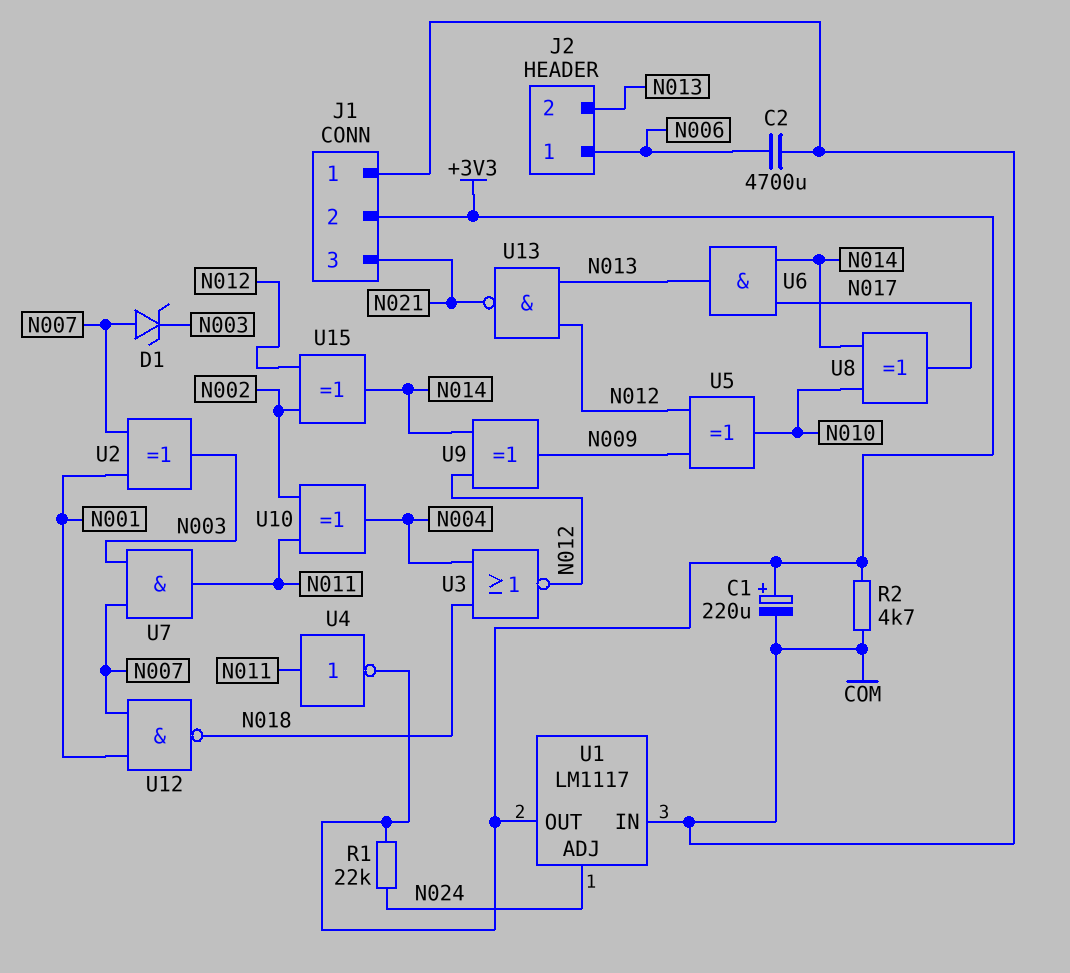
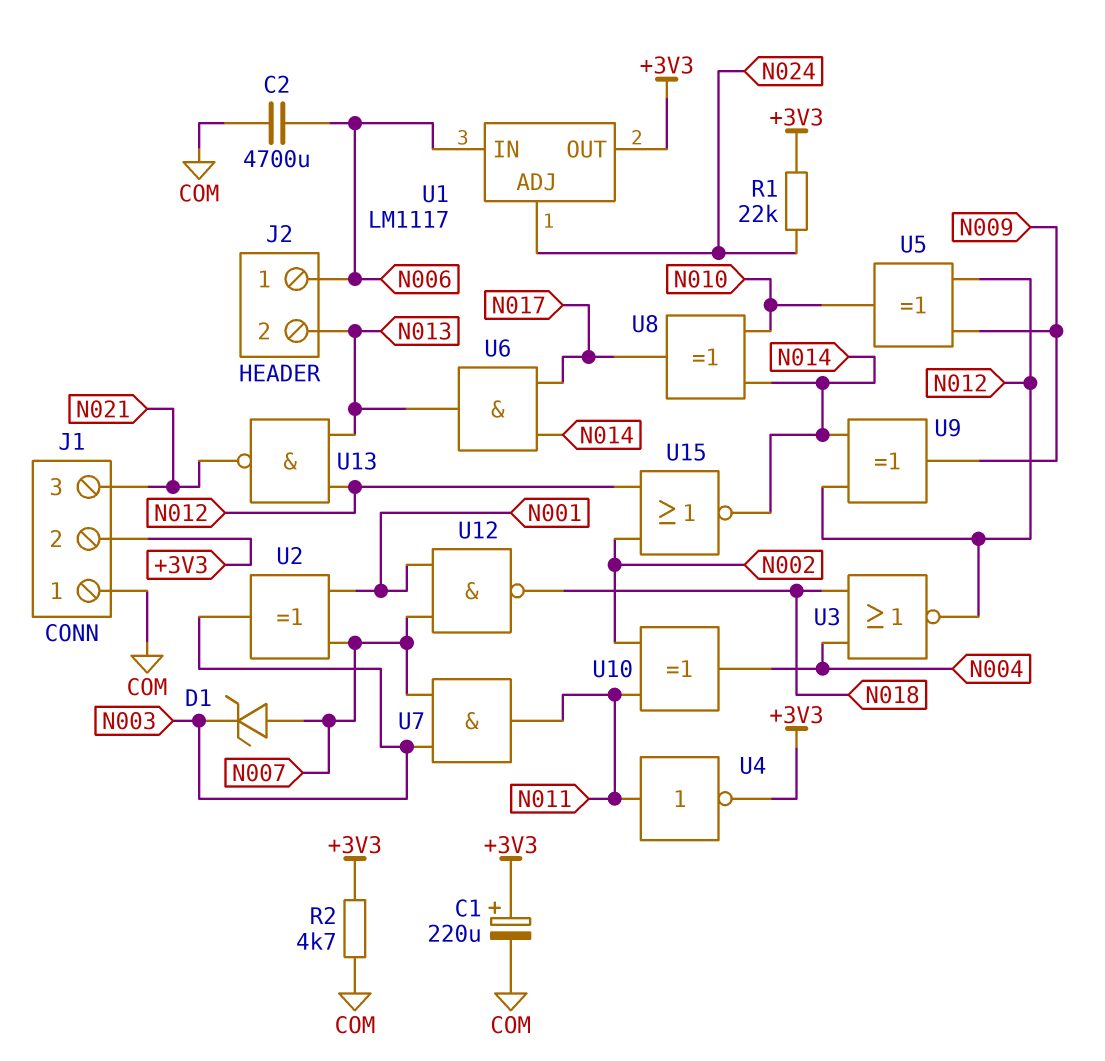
U1 pin IN: COM -> N006
U15: XOR (in N002, in N012, out N014) -> NOR (in N002, in N012, out N014)

